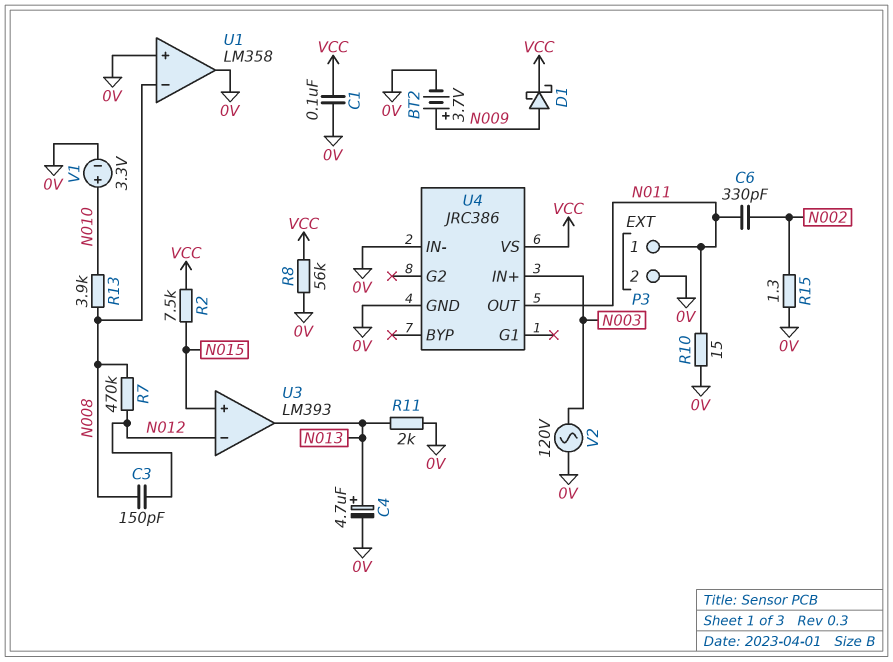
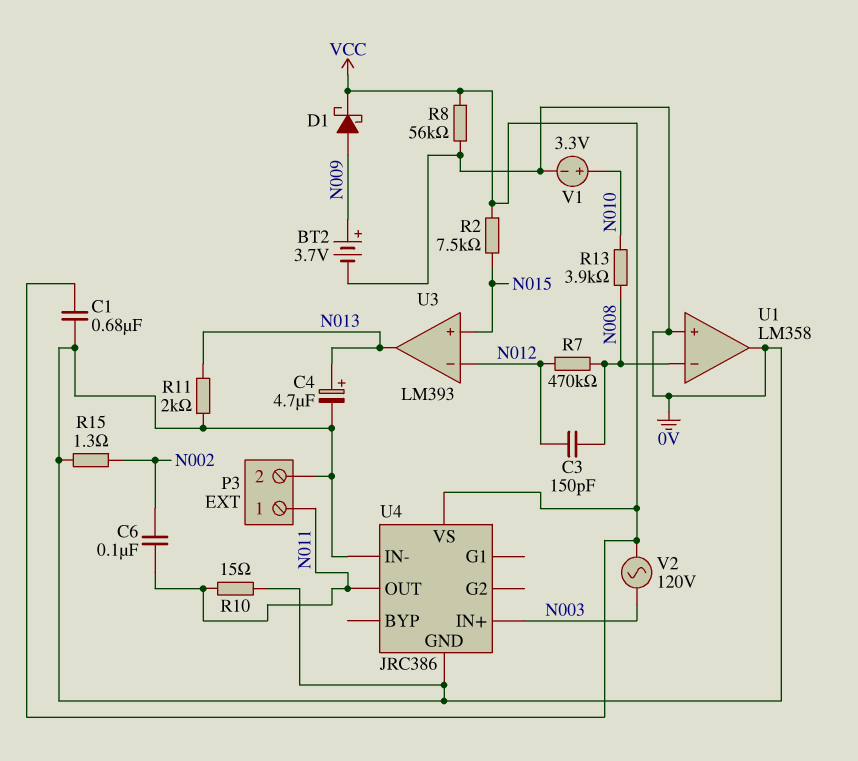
C1: 100nF (0V, VCC) -> 680nF (0V, VCC)
C6: 330pF (N002, N011) -> 100nF (N002, N011)
V2: AC 120V (0V, N003) -> AC 120V (N003, VCC)

